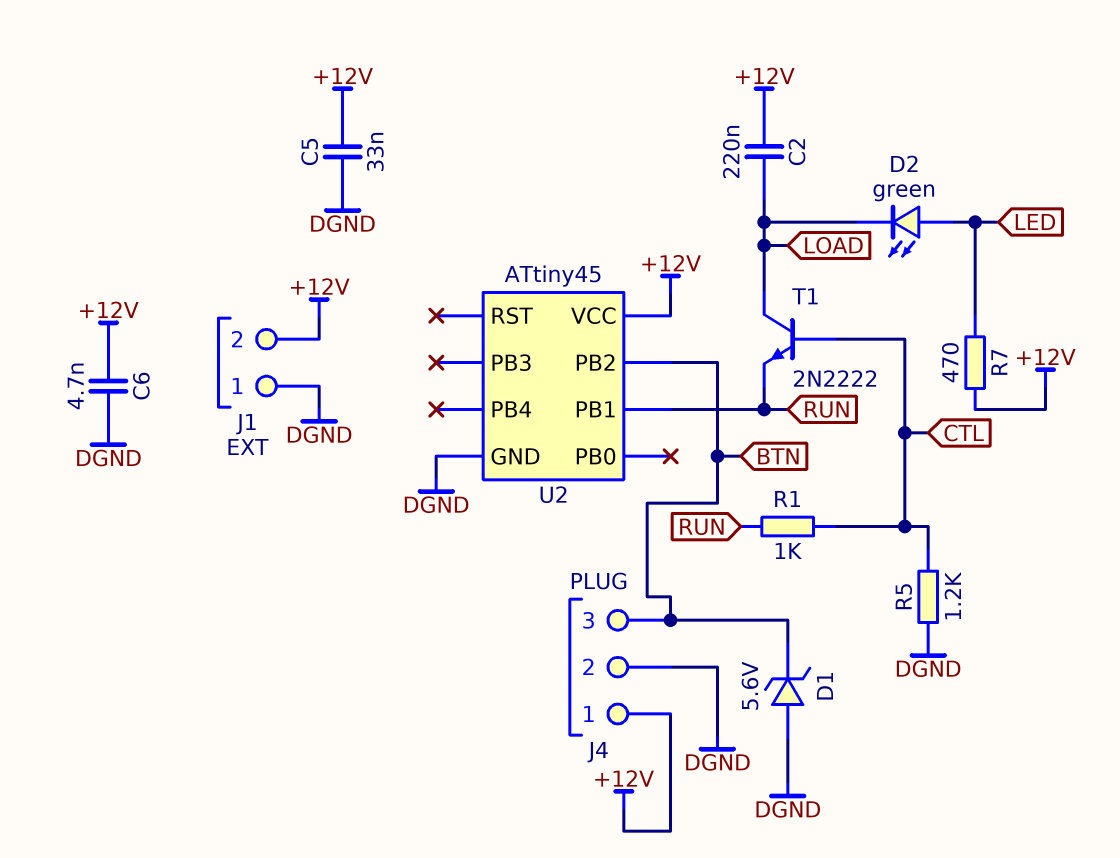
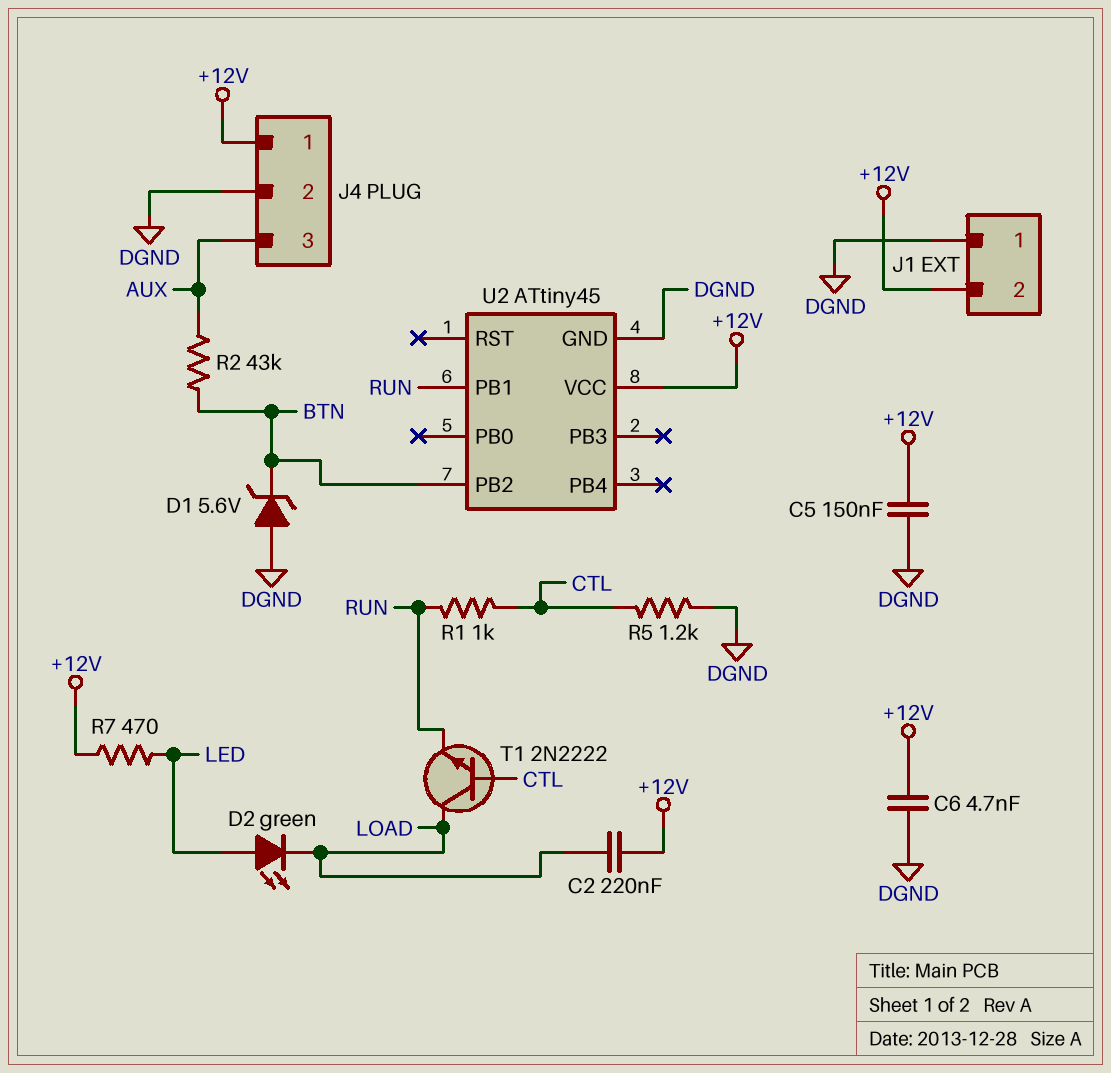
C5: 33nF (+12V, DGND) -> 150nF (+12V, DGND)
J4 pin 3: BTN -> AUX
R2: none -> 43k (AUX, BTN)

